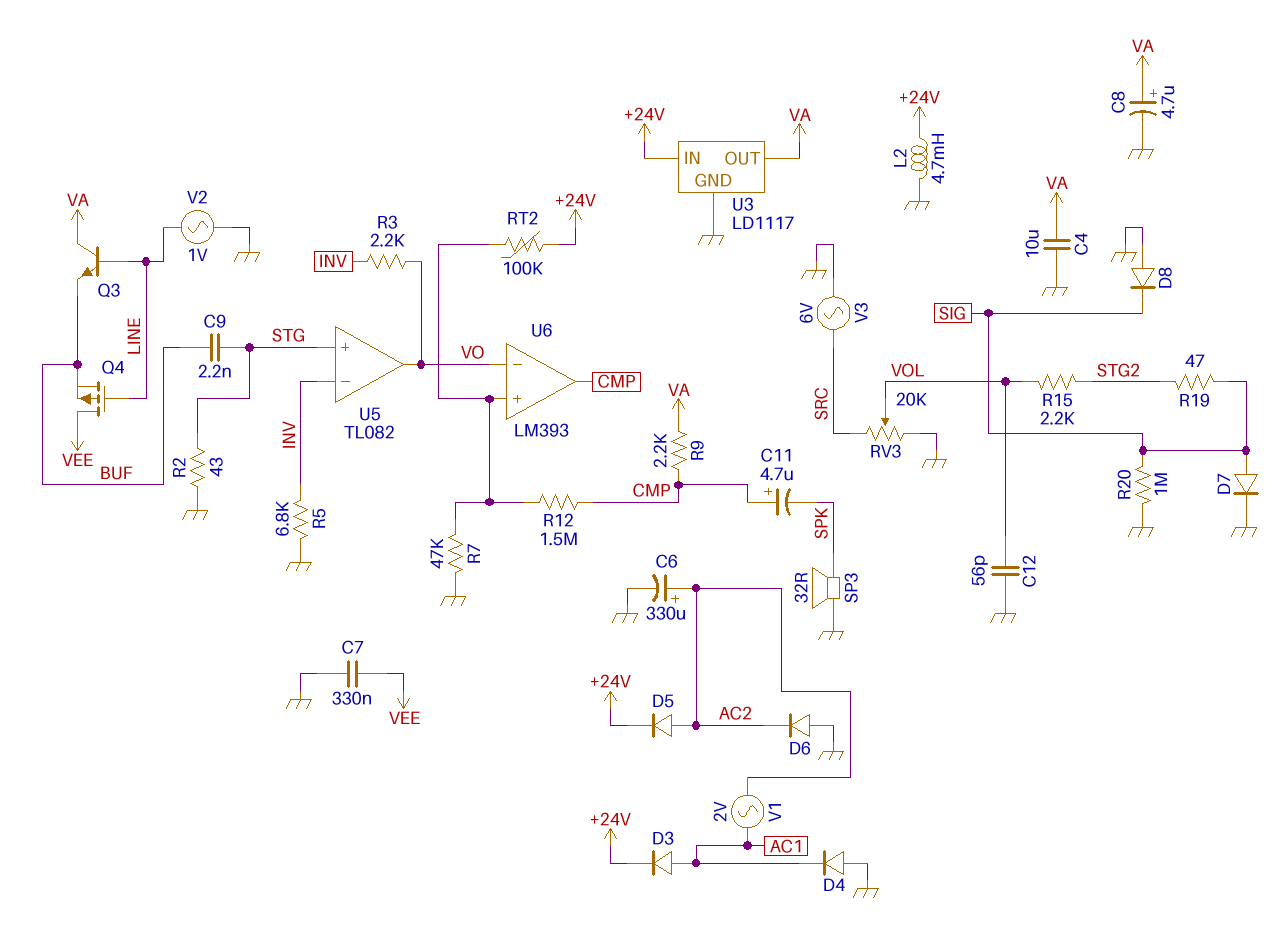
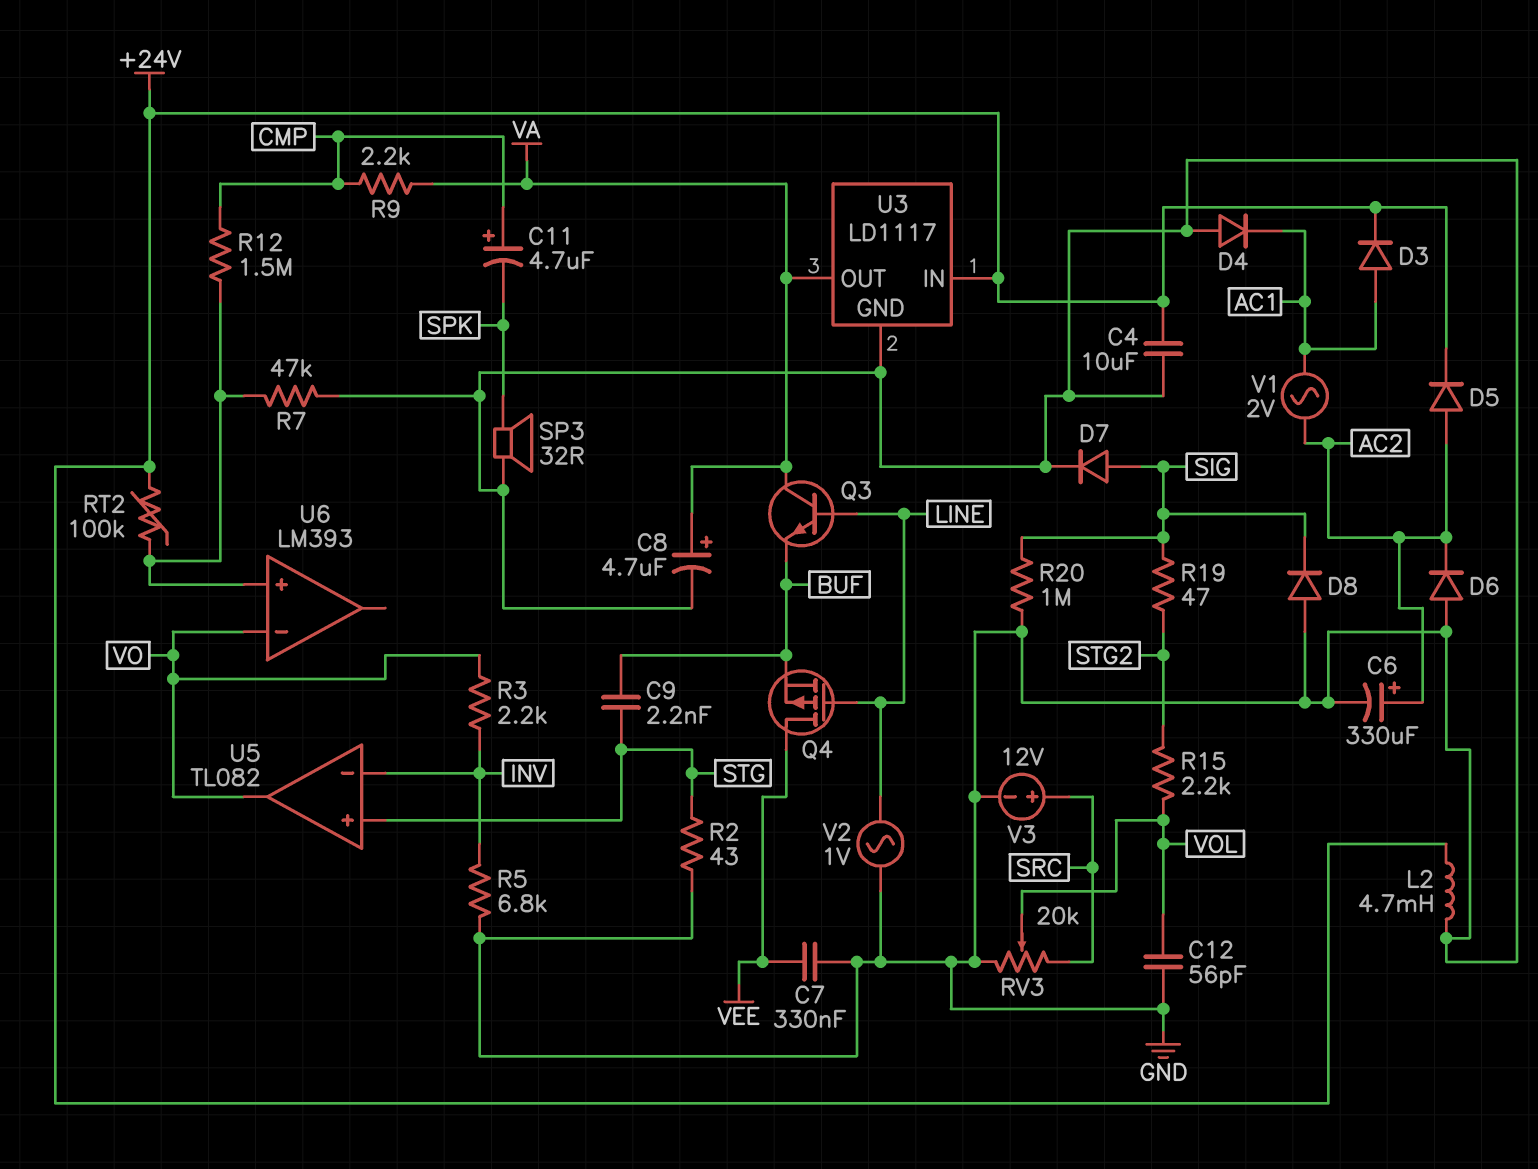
C4: 10uF (GND, VA) -> 10uF (+24V, GND)
U6 pin out: CMP -> none
V3: AC 6V (GND, SRC) -> 12V (plus SRC, minus GND)

